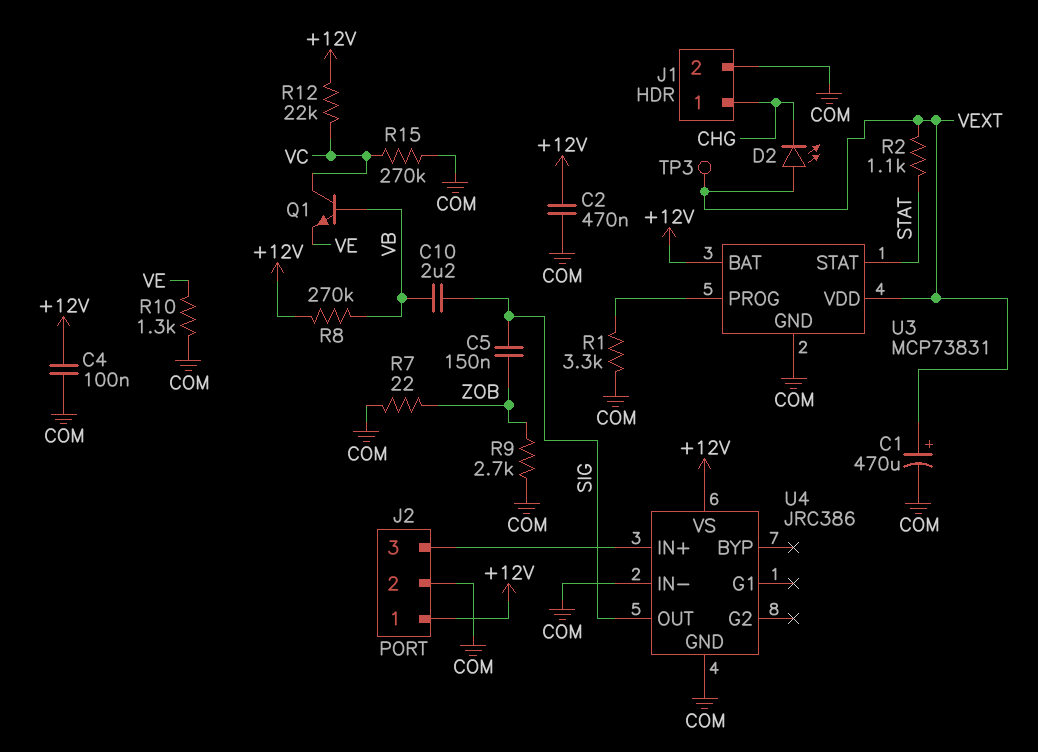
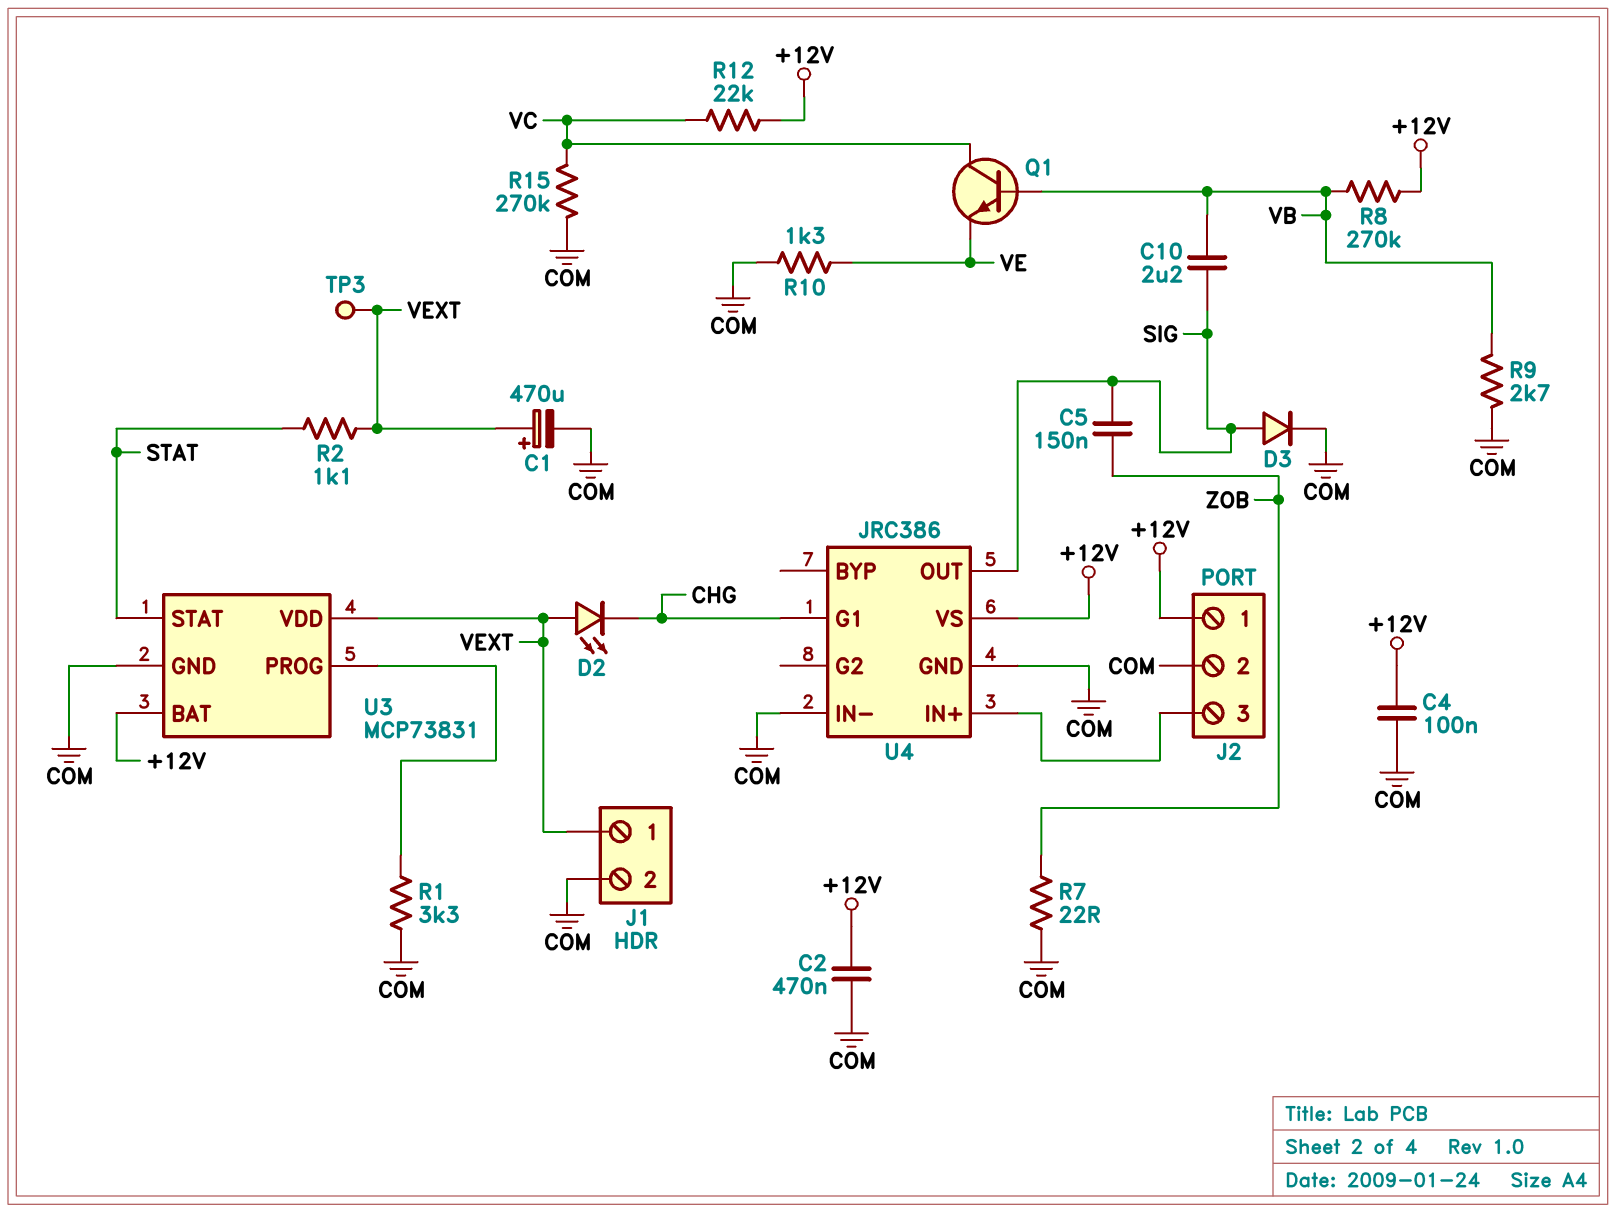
D3: none -> diode (A SIG, K COM)
J1 pin 1: CHG -> VEXT
R9: 2.7k (COM, ZOB) -> 2.7k (COM, VB)
U4 pin G1: none -> CHG

